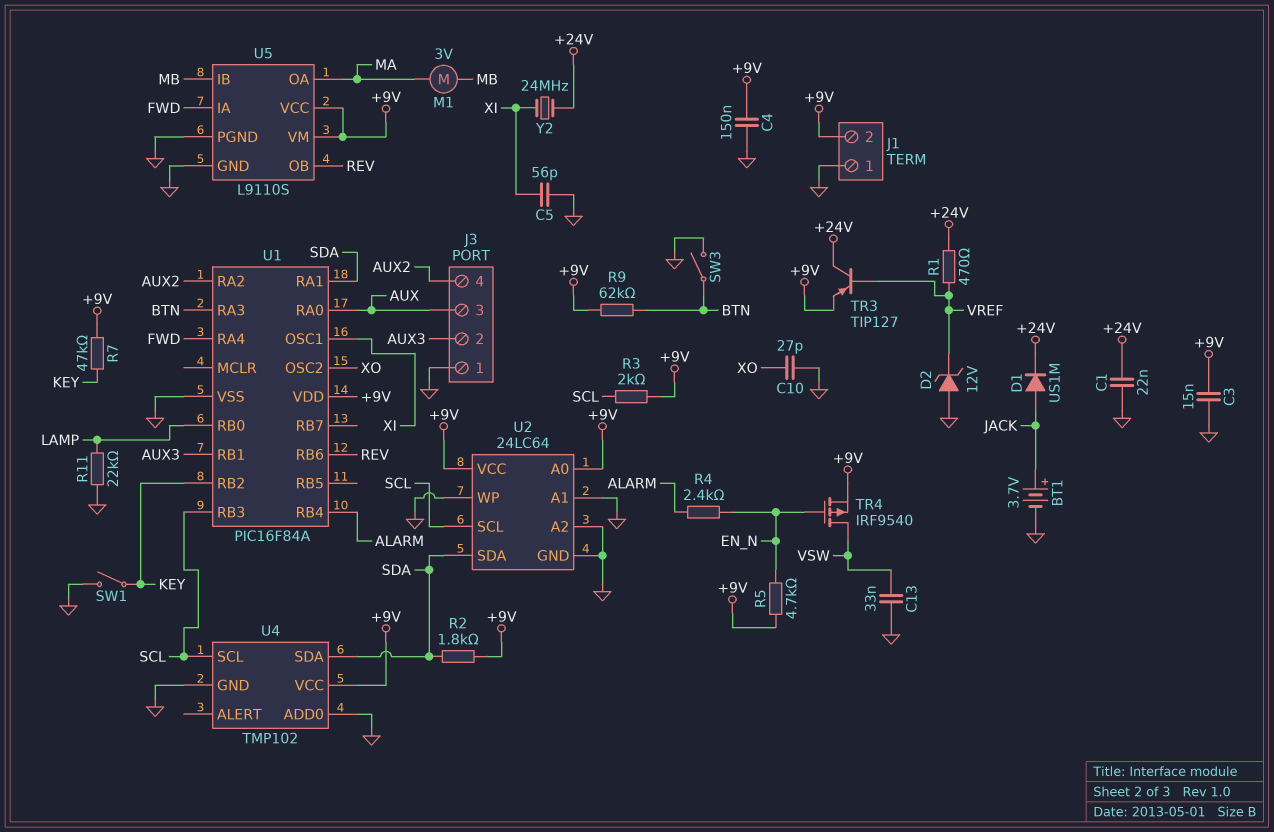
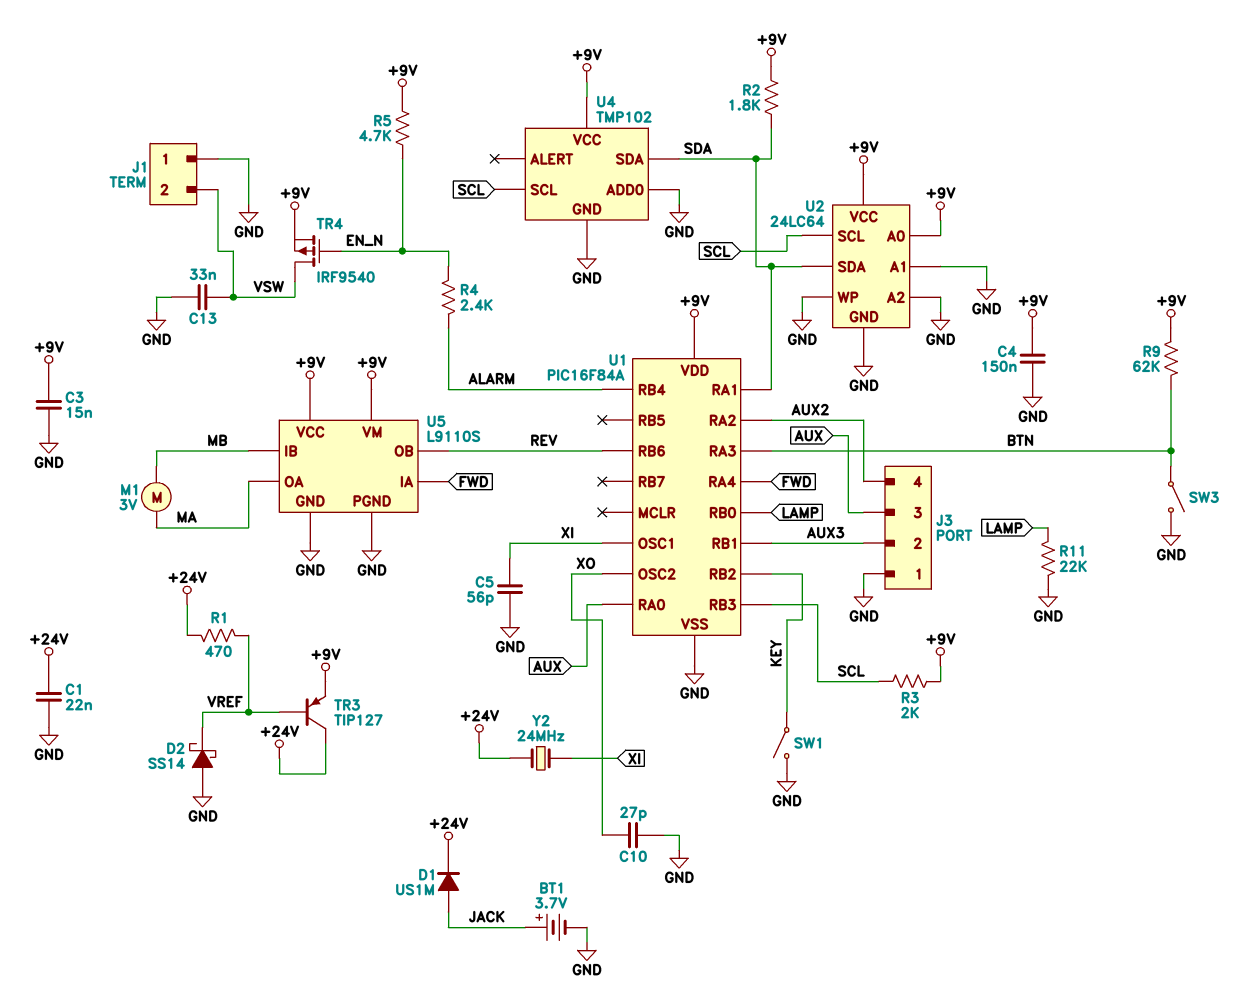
D2: zener 12V (A GND, K VREF) -> schottky SS14 (A GND, K VREF)
J1 pin 2: +9V -> VSW
R7: 47k (+9V, KEY) -> none

